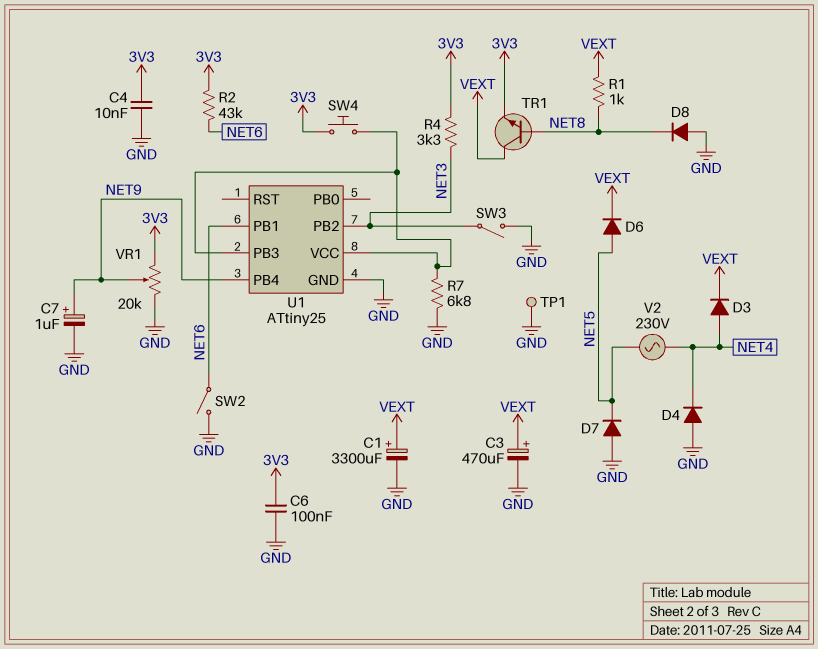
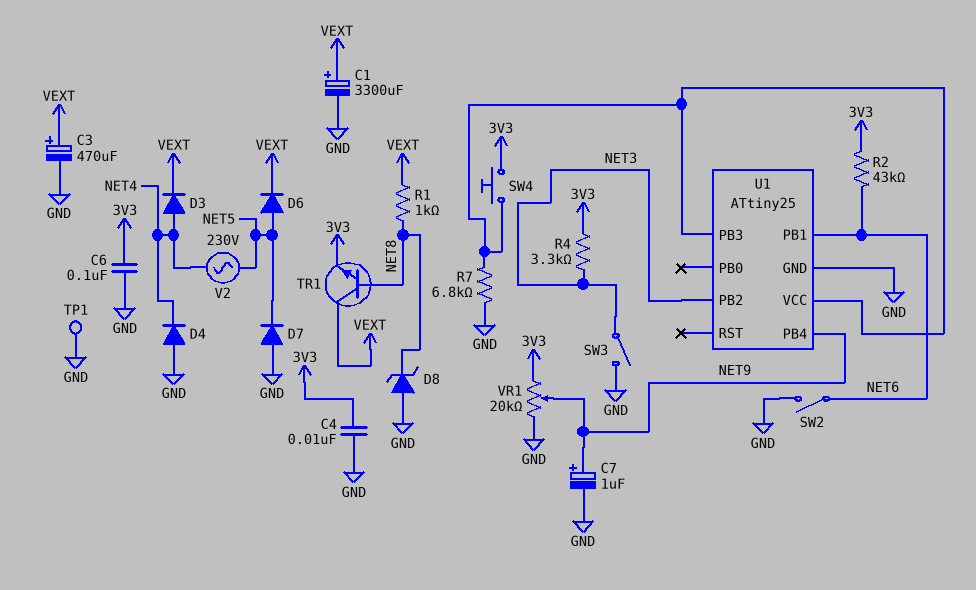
D8: diode (A GND, K NET8) -> zener (A GND, K NET8)

